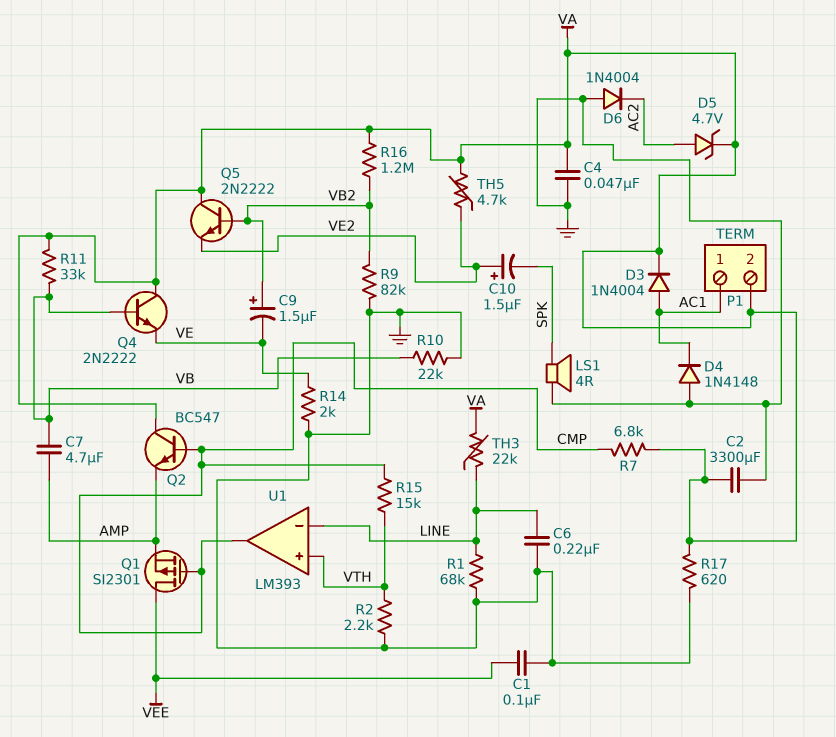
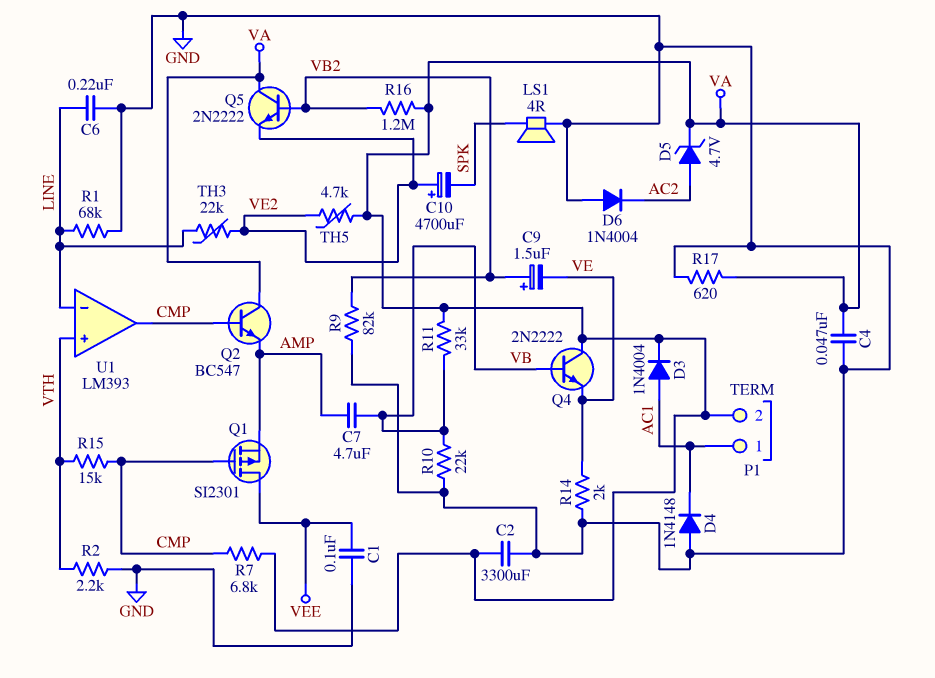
C10: 1.5uF (plus VE2, minus SPK) -> 4700uF (plus VE2, minus SPK)
TH3: 22k (LINE, VA) -> 22k (LINE, VE2)

